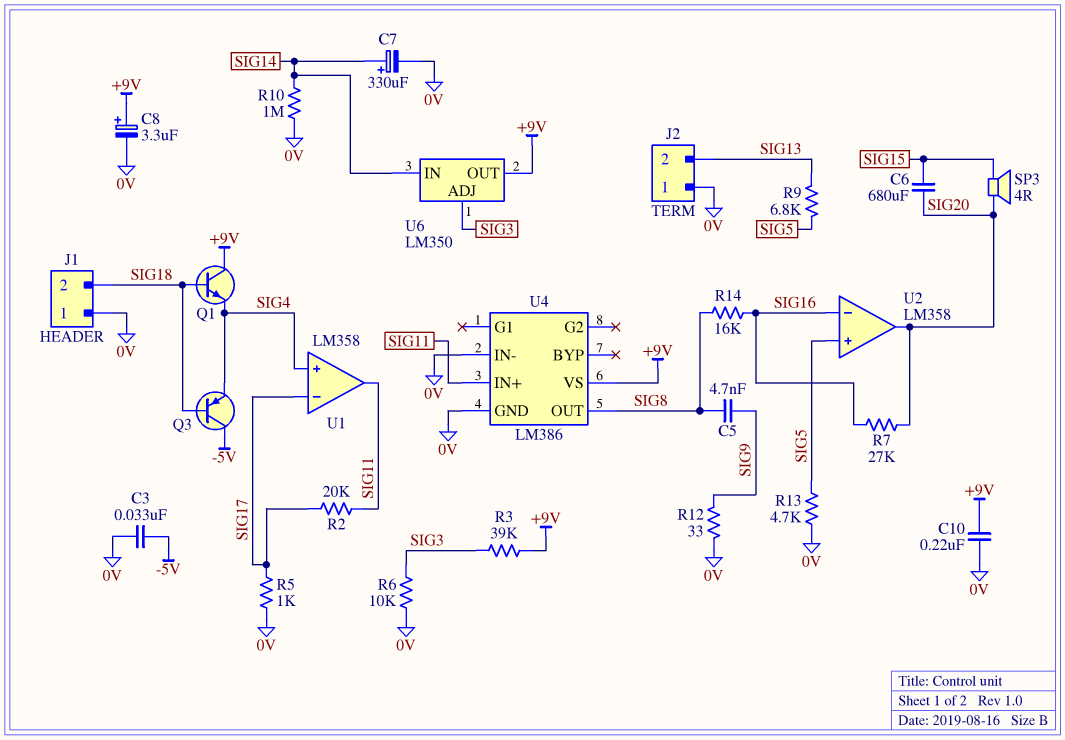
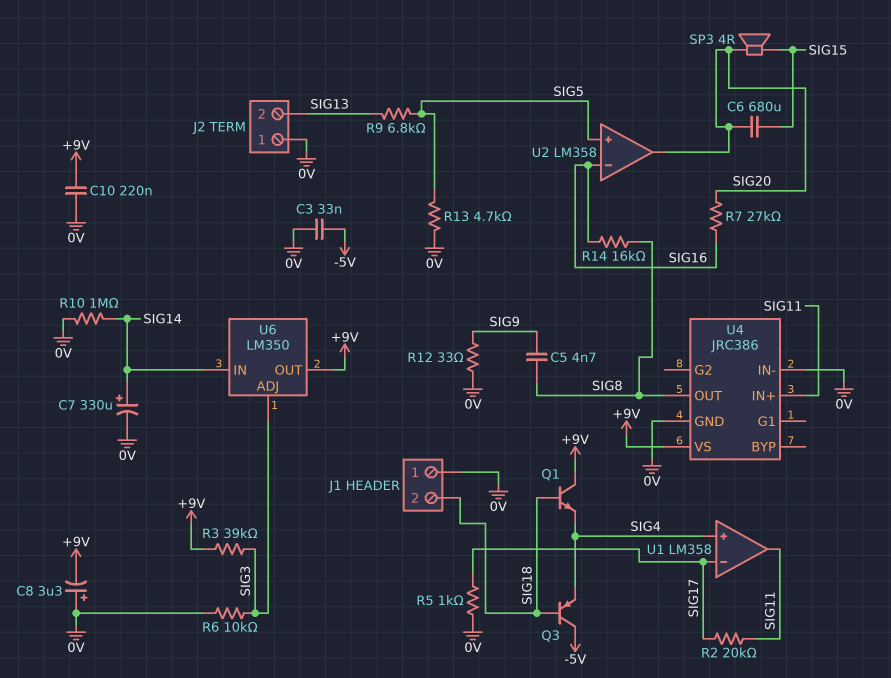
C8: 3.3uF (plus +9V, minus 0V) -> 3.3uF (plus 0V, minus +9V)
U4: LM386 -> JRC386

